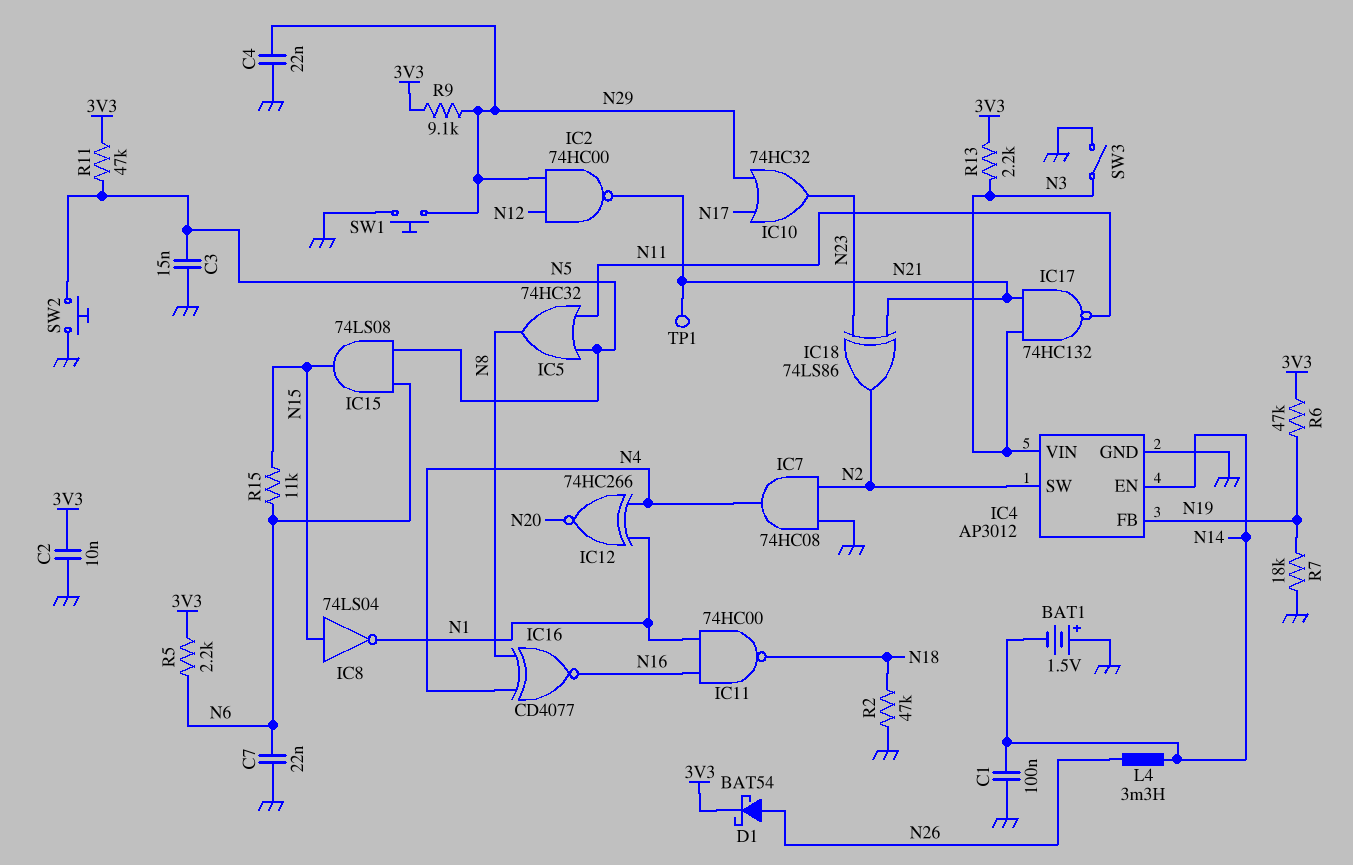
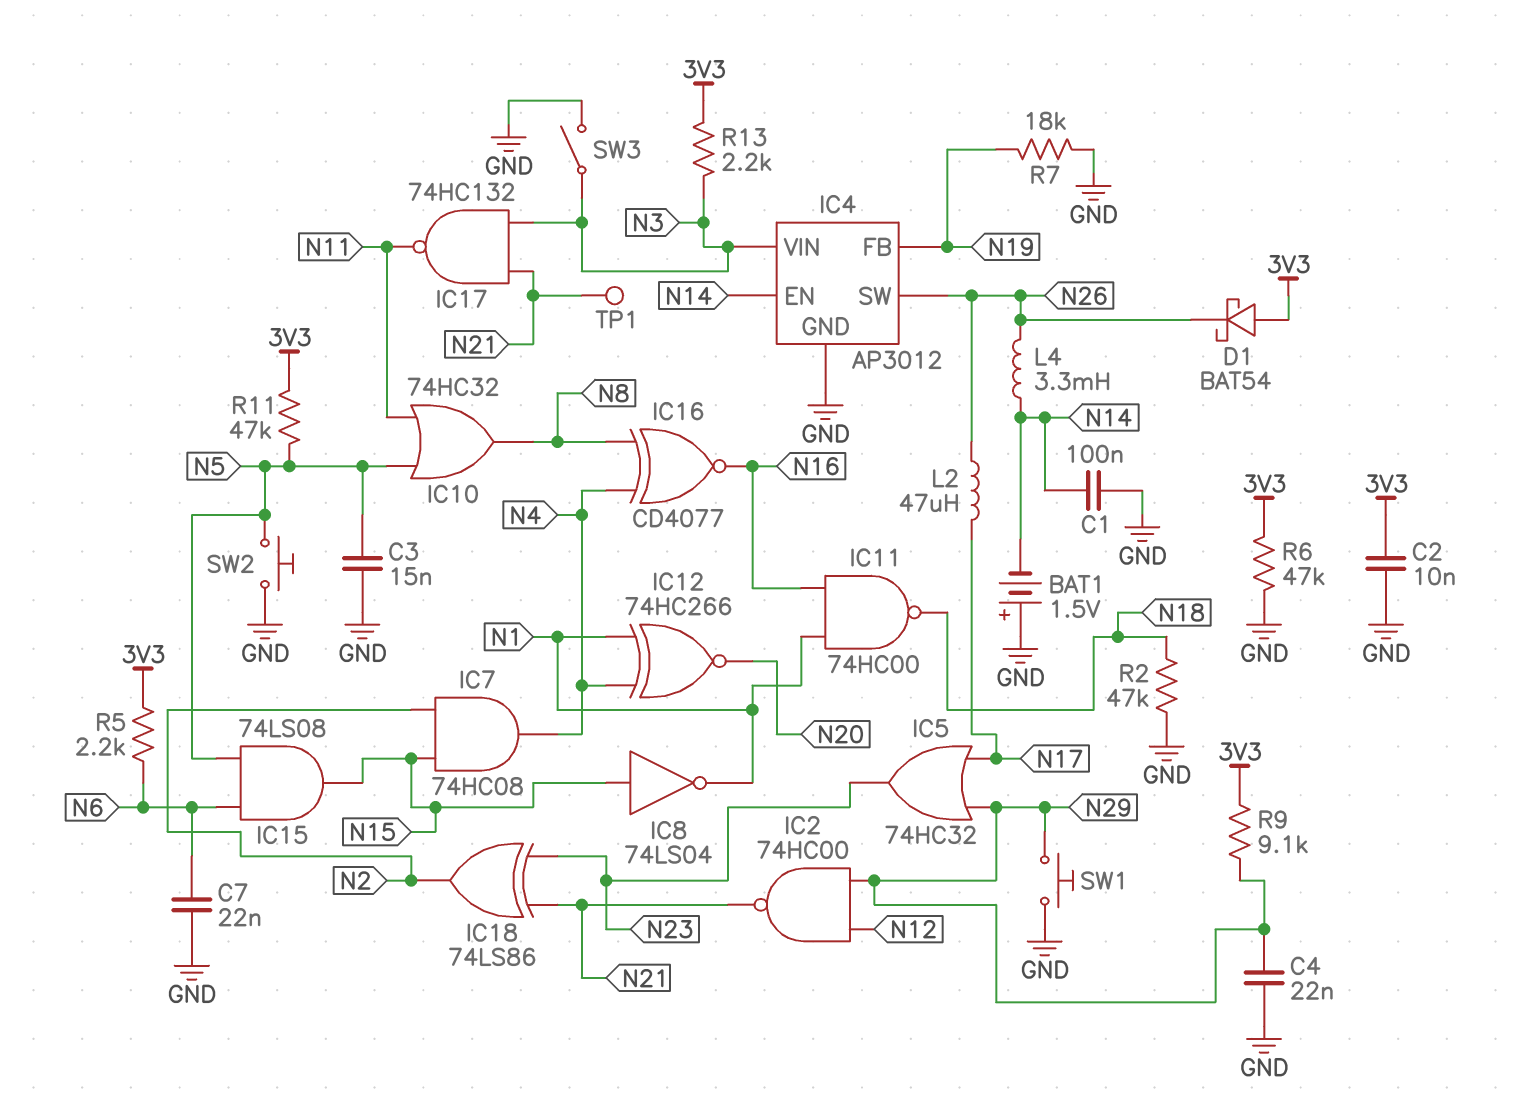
D1: schottky BAT54 (A N26, K 3V3) -> schottky BAT54 (A 3V3, K N26)
IC4 pin SW: N2 -> N26
IC5: OR 74HC32 (in N5, in N11, out N8) -> OR 74HC32 (in N17, in N29, out N23)
IC7: AND 74HC08 (in GND, in N2, out N4) -> AND 74HC08 (in N2, in N15, out N4)
IC10: OR 74HC32 (in N17, in N29, out N23) -> OR 74HC32 (in N5, in N11, out N8)
L2: none -> 47uH (N17, N26)
R6: 47k (3V3, N19) -> 47k (3V3, GND)
R15: 11k (N6, N15) -> none

